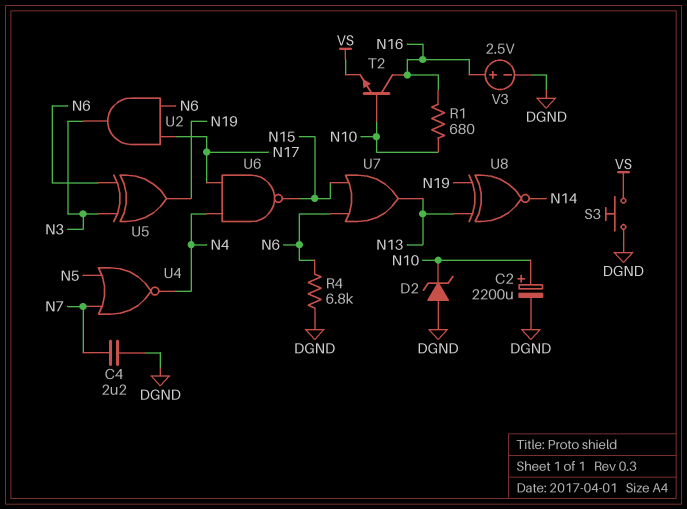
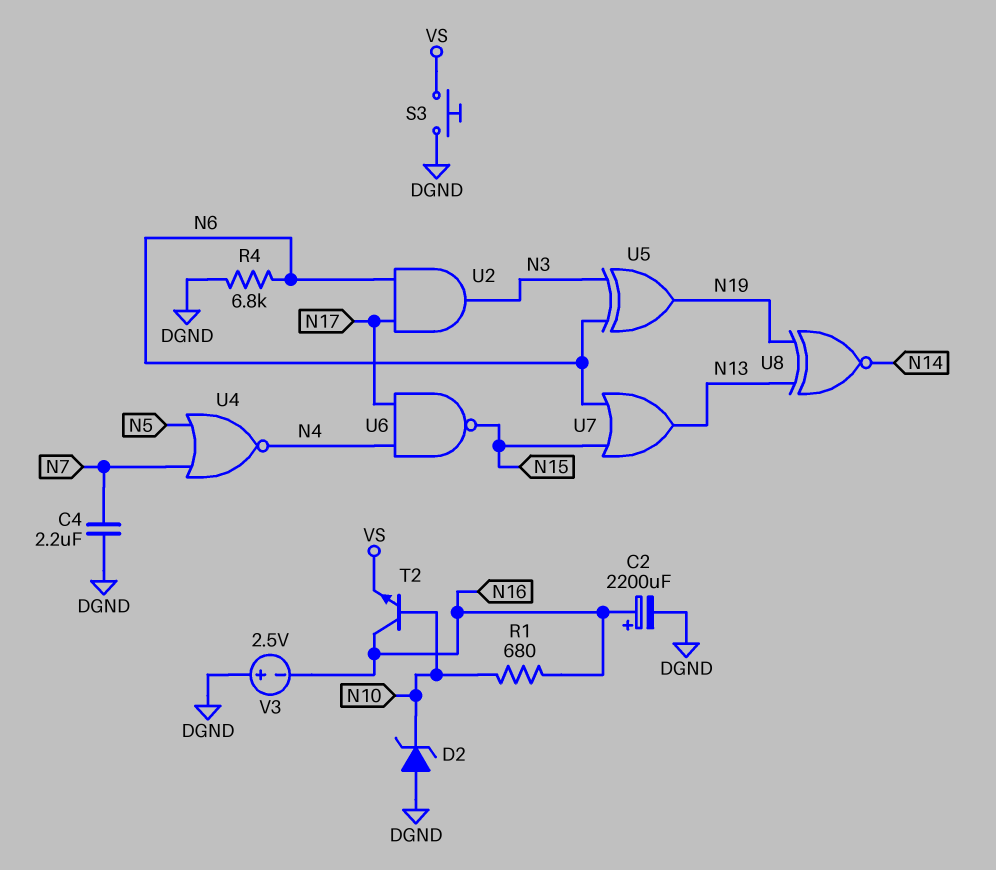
C2: 2200uF (plus N10, minus DGND) -> 2200uF (plus N16, minus DGND)
V3: 2.5V (plus N16, minus DGND) -> 2.5V (plus DGND, minus N16)

